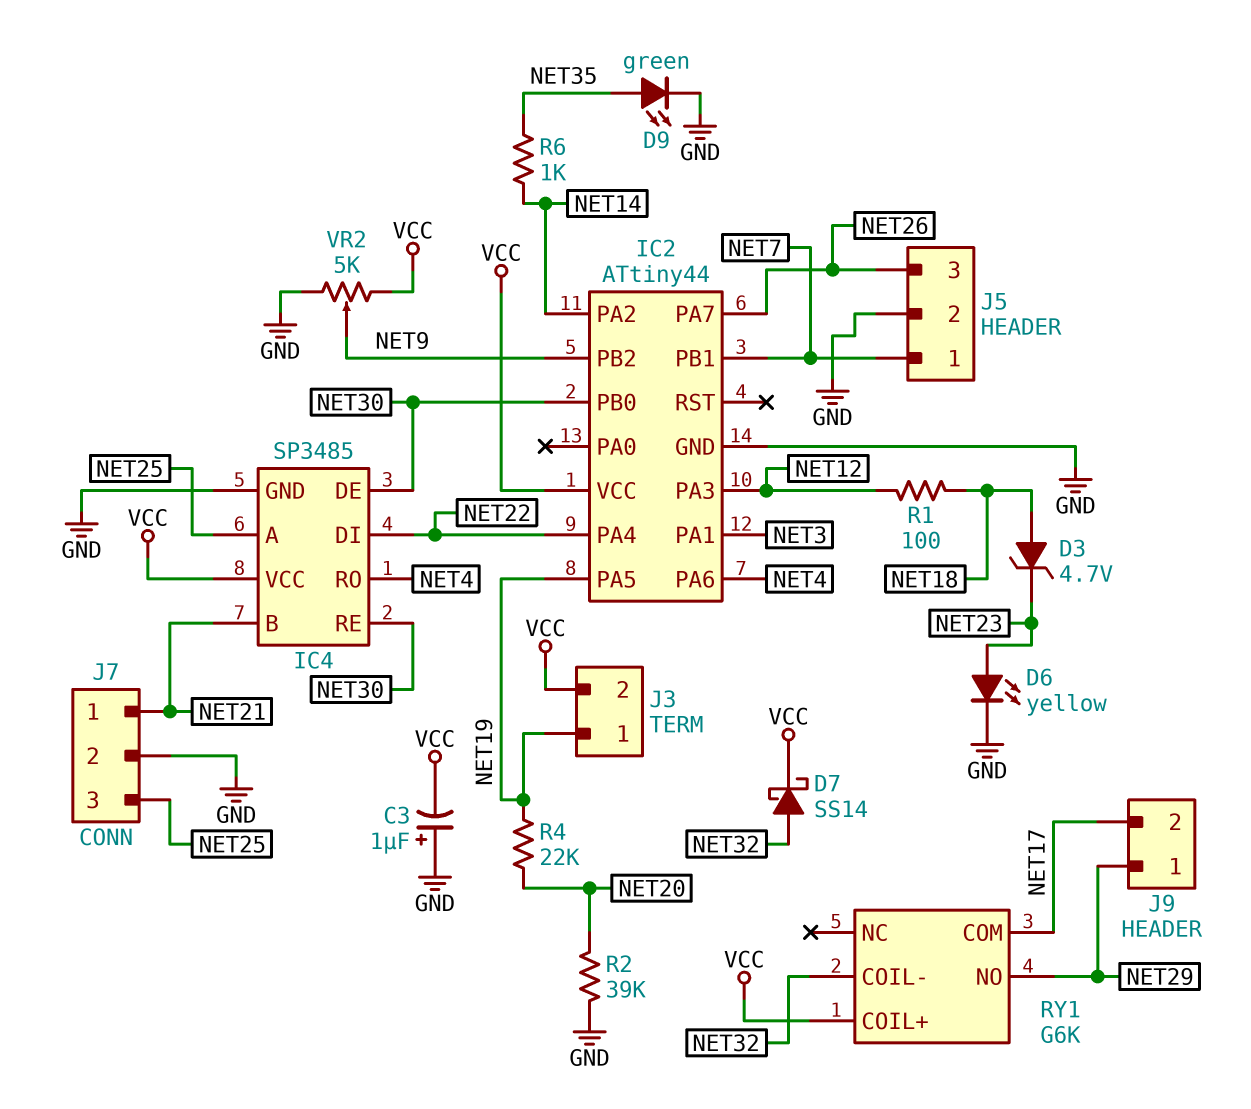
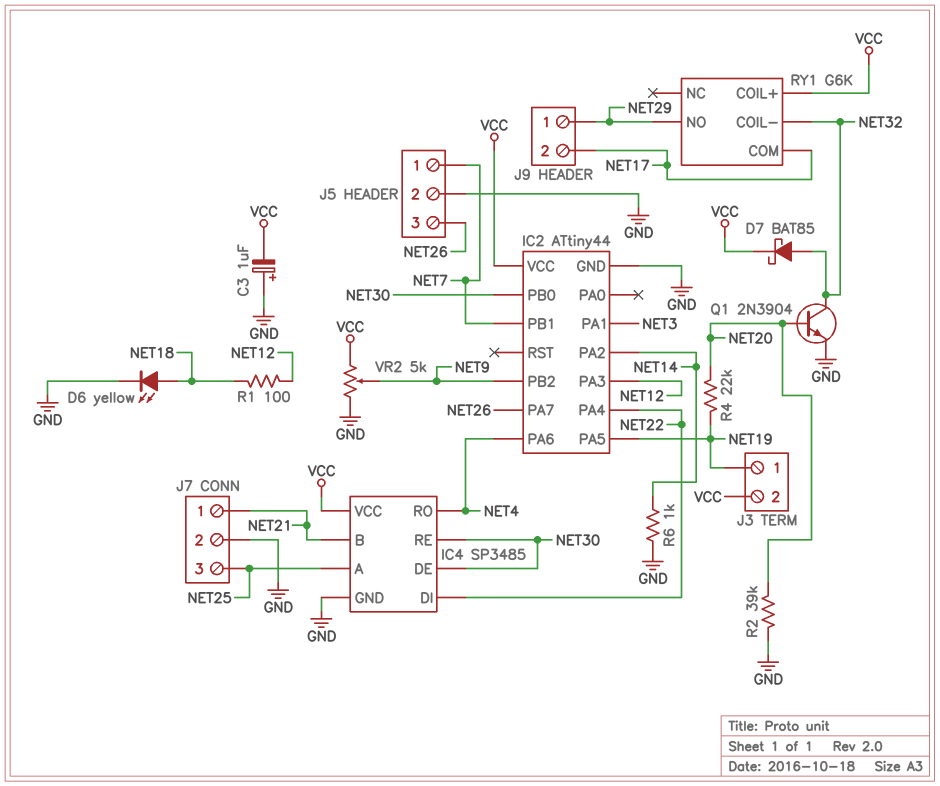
D3: zener 4.7V (A NET18, K NET23) -> none
D6: LED yellow (A NET23, K GND) -> LED yellow (A NET18, K GND)
D7: schottky SS14 (A NET32, K VCC) -> schottky BAT85 (A NET32, K VCC)
D9: LED green (A NET35, K GND) -> none
Q1: none -> NPN 2N3904 (B NET20, C NET32, E GND)
R6: 1k (NET14, NET35) -> 1k (GND, NET14)

